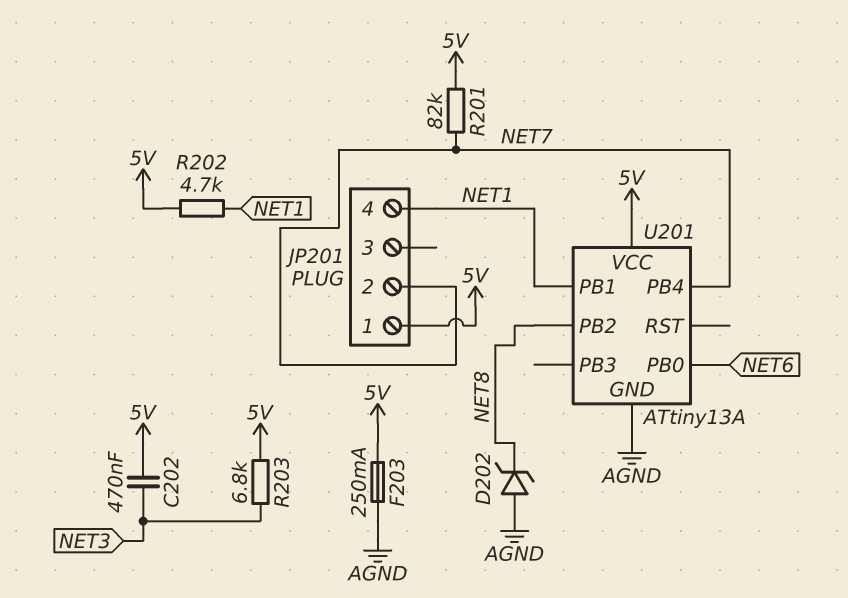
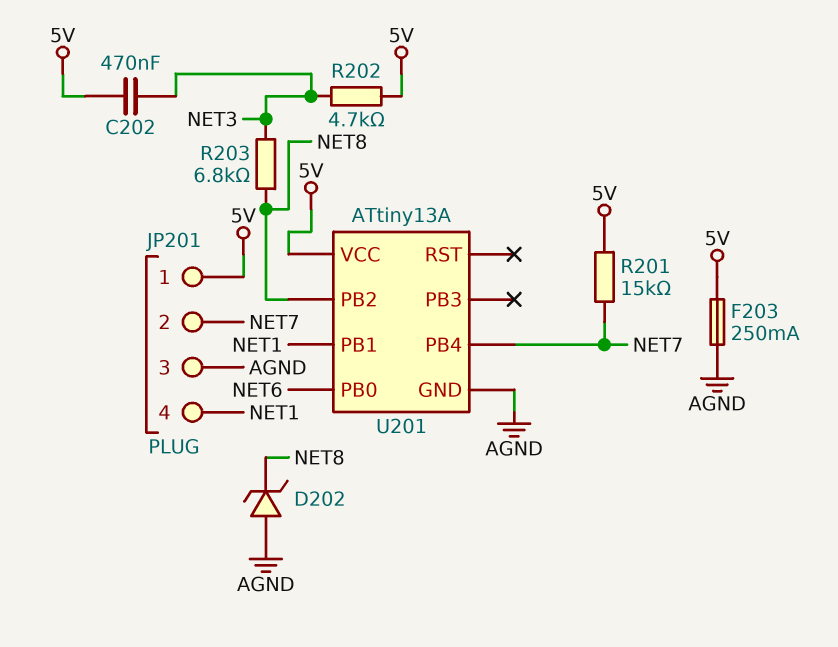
JP201 pin 3: none -> AGND
R201: 82k (5V, NET7) -> 15k (5V, NET7)
R202: 4.7k (5V, NET1) -> 4.7k (5V, NET3)
R203: 6.8k (5V, NET3) -> 6.8k (NET3, NET8)

